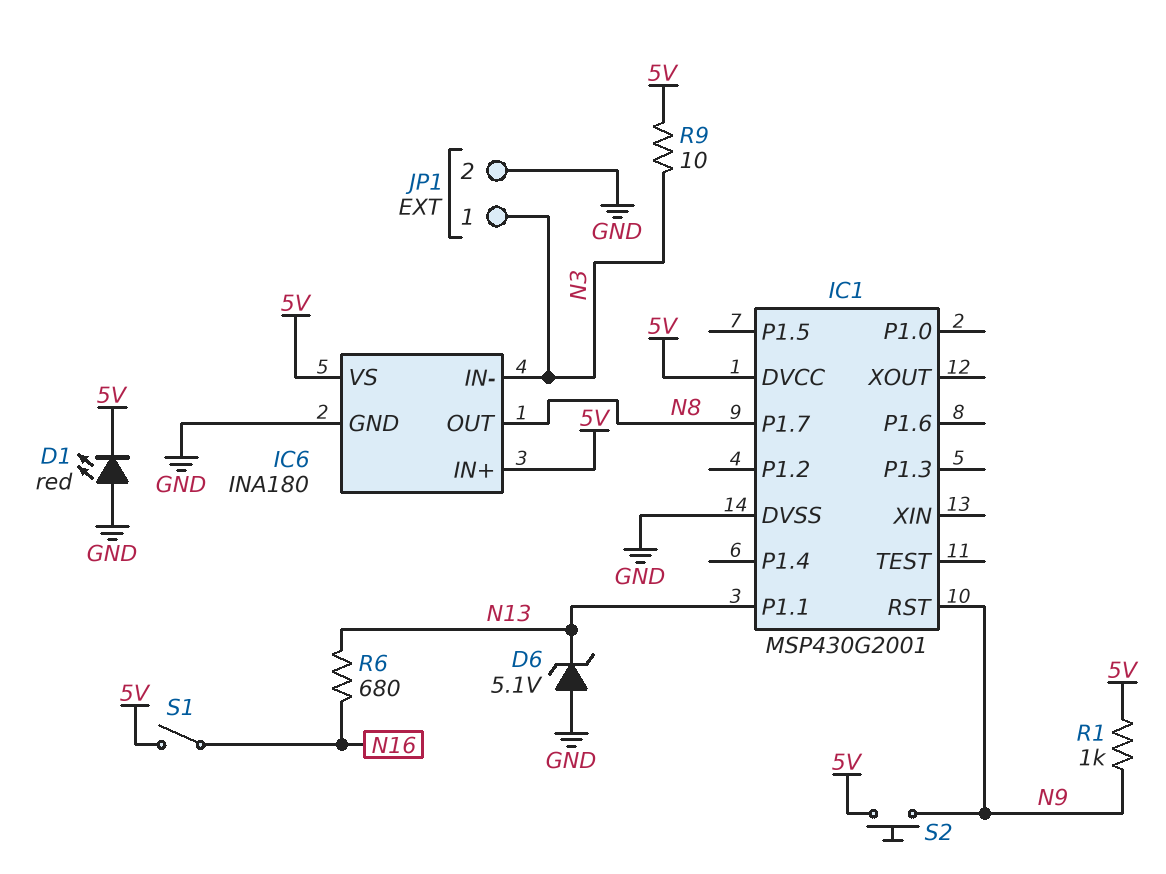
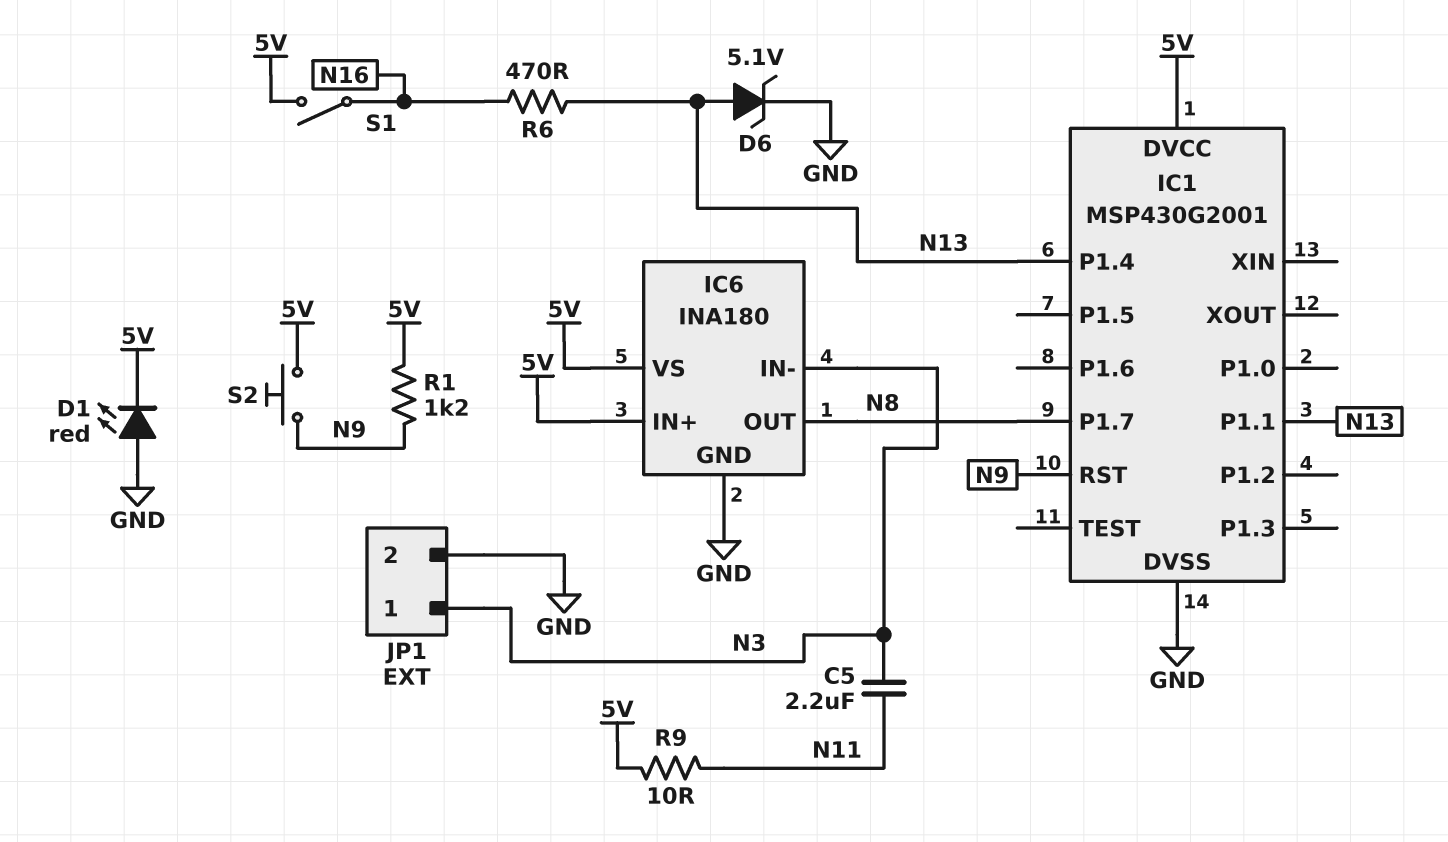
C5: none -> 2.2uF (N3, N11)
D6: zener 5.1V (A GND, K N13) -> zener 5.1V (A N13, K GND)
IC1 pin P1.4: none -> N13
R1: 1k (5V, N9) -> 1.2k (5V, N9)
R6: 680 (N13, N16) -> 470 (N13, N16)
R9: 10 (5V, N3) -> 10 (5V, N11)

